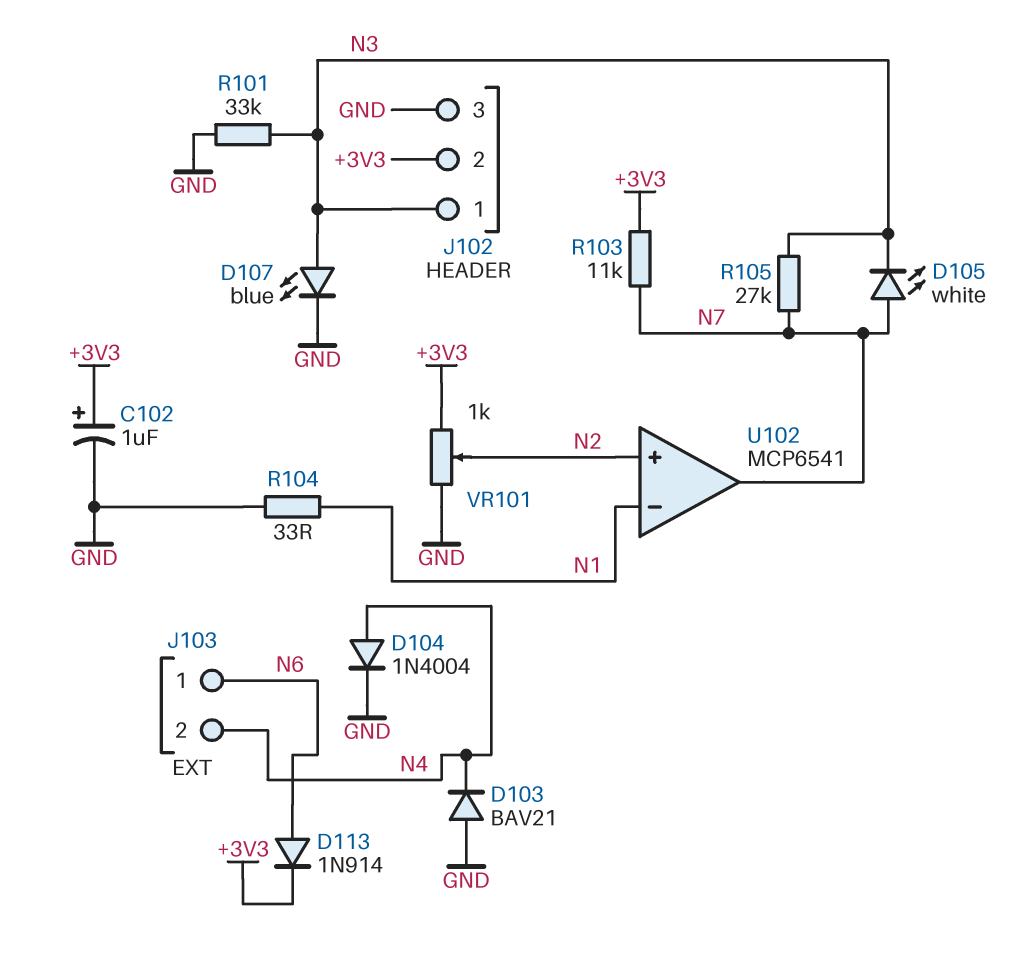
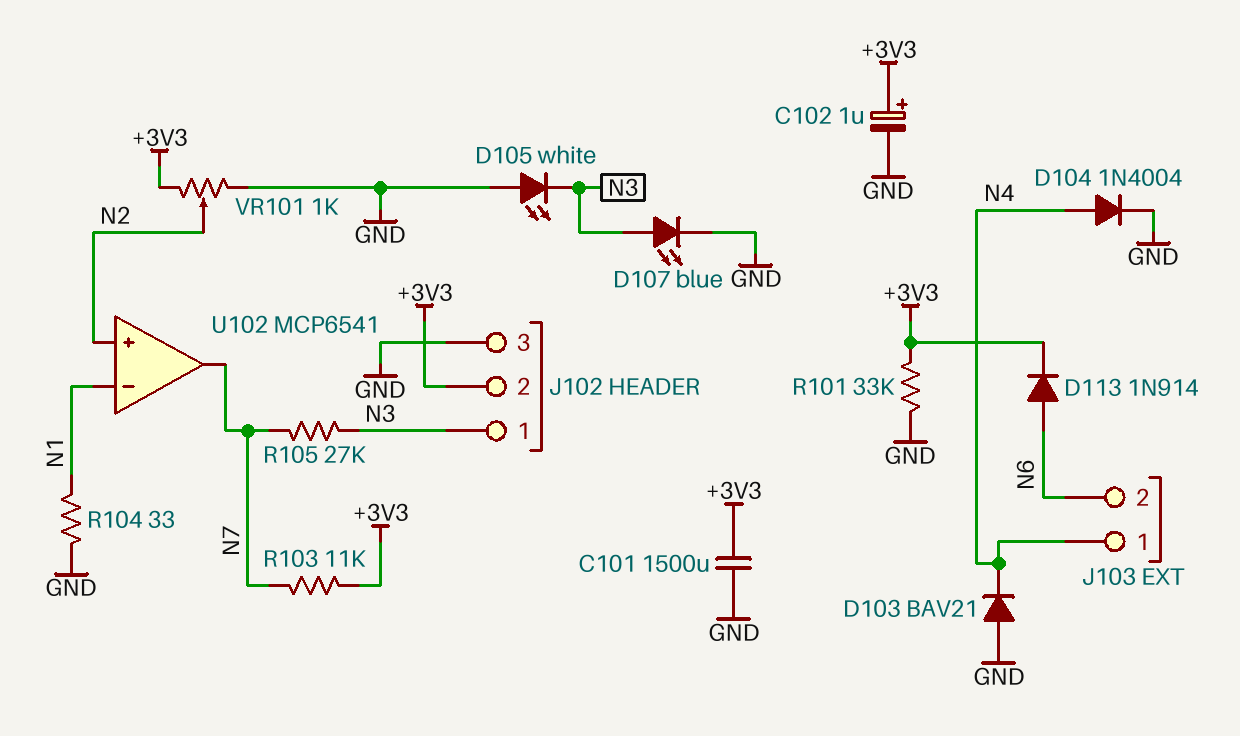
C101: none -> 1500uF (+3V3, GND)
D105: LED white (A N7, K N3) -> LED white (A GND, K N3)
J103 pin 1: N6 -> N4
J103 pin 2: N4 -> N6
R101: 33k (GND, N3) -> 33k (+3V3, GND)

